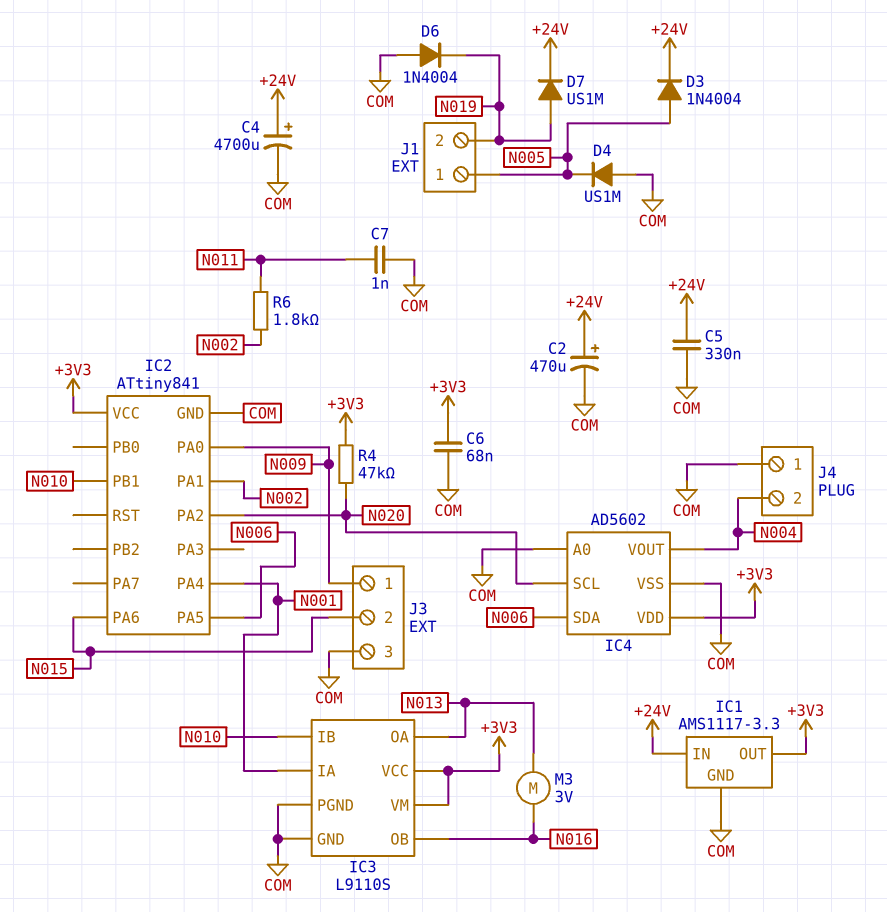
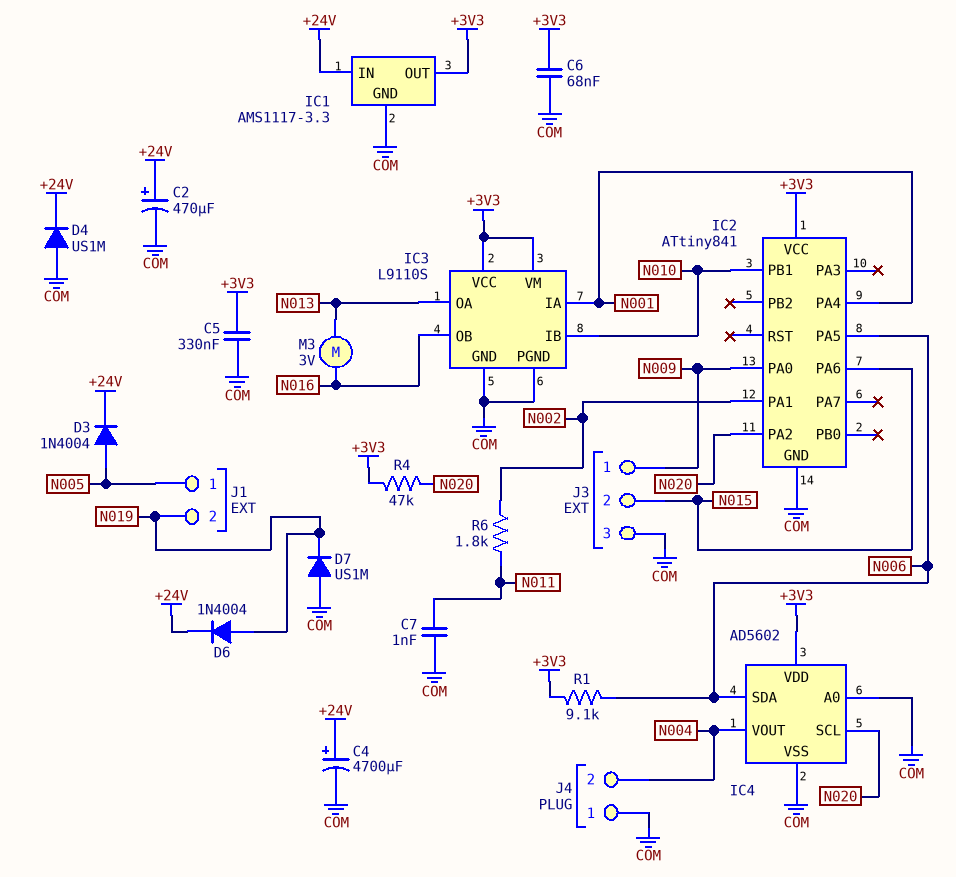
C5: 330nF (+24V, COM) -> 330nF (+3V3, COM)
D4: diode US1M (A COM, K N005) -> diode US1M (A COM, K +24V)
D6: diode 1N4004 (A COM, K N019) -> diode 1N4004 (A N019, K +24V)
D7: diode US1M (A N019, K +24V) -> diode US1M (A COM, K N019)
R1: none -> 9.1k (+3V3, N006)

